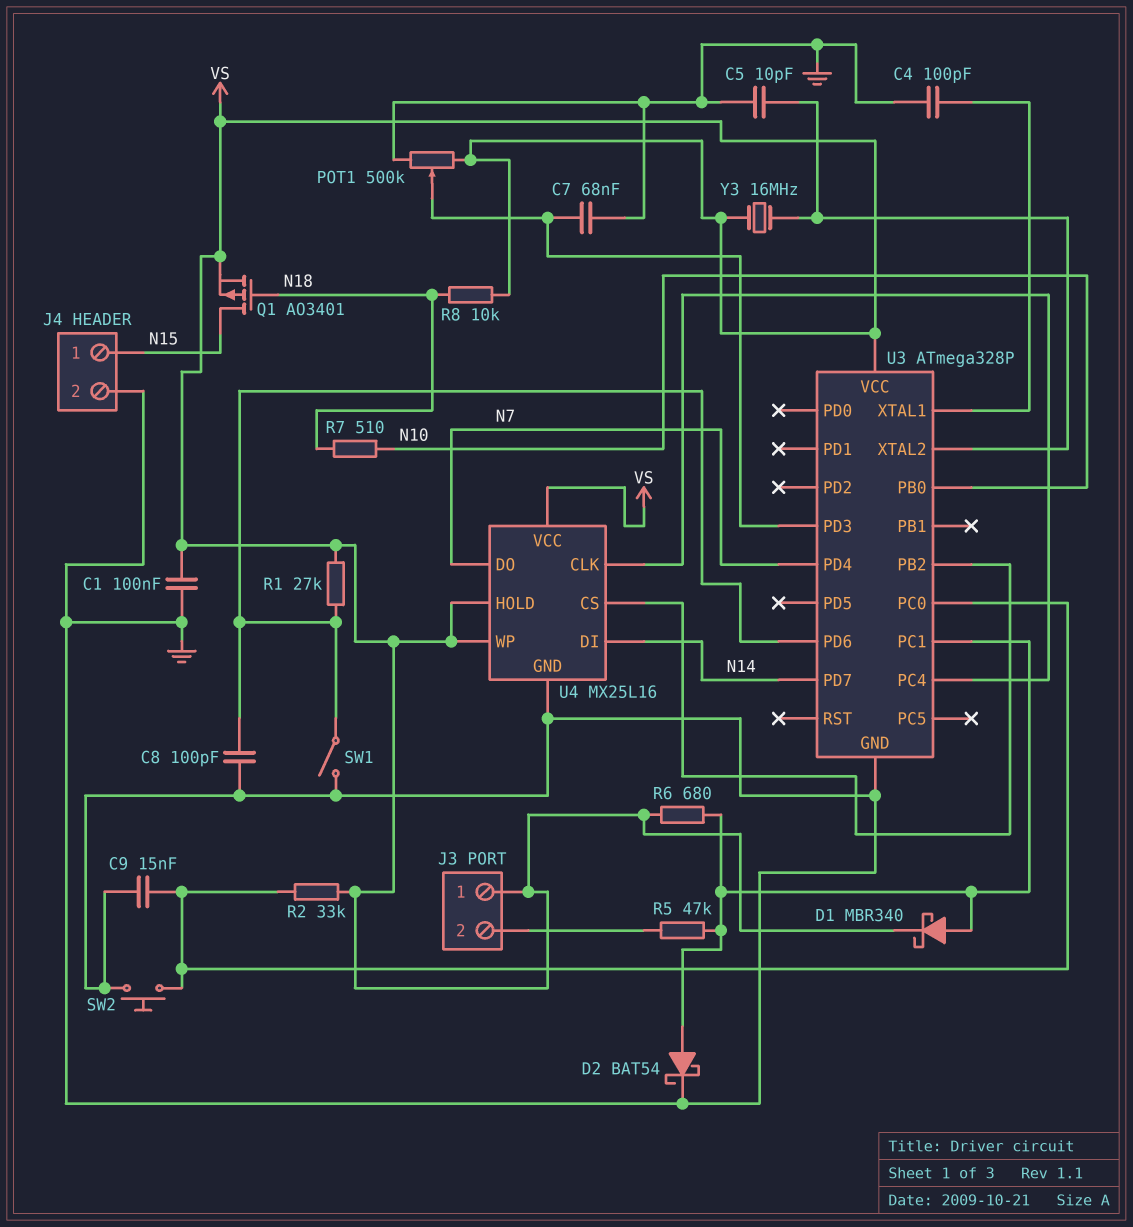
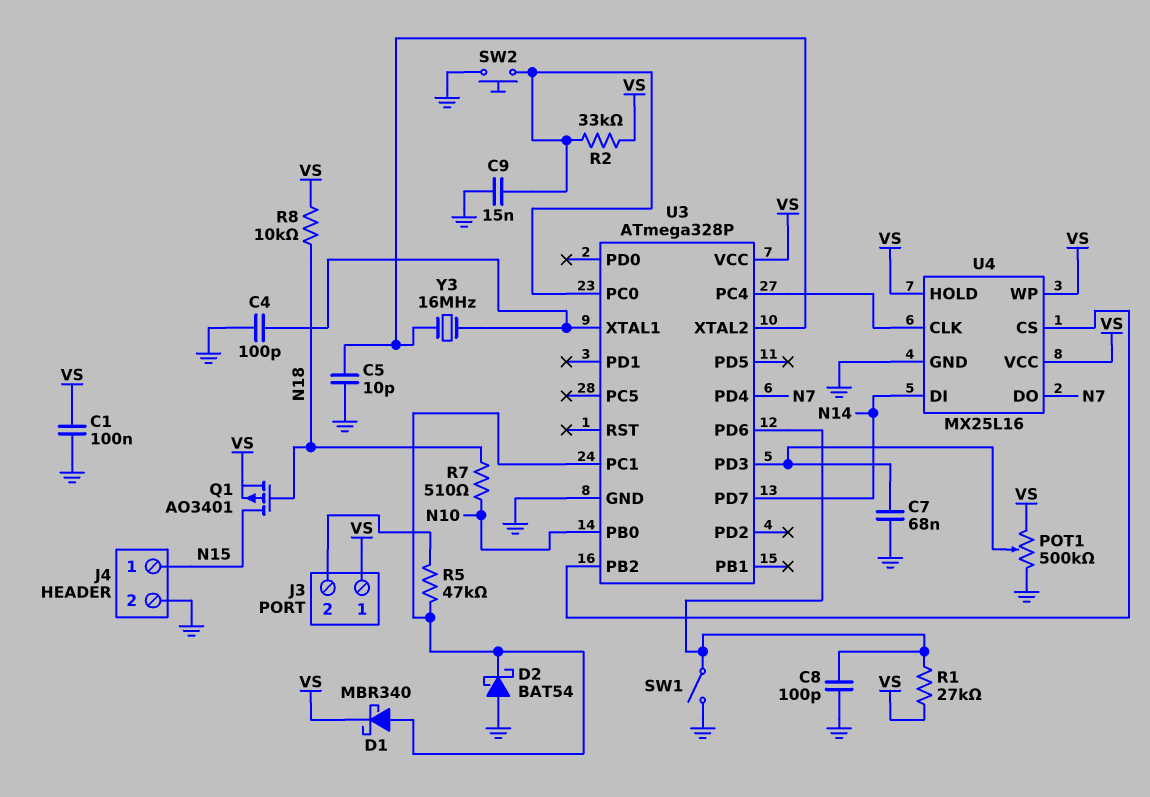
D2: schottky BAT54 (A U3/PC1, K GND) -> schottky BAT54 (A GND, K U3/PC1)
R6: 680 (U3/PC1, VS) -> none
Y3: 16MHz (U3/XTAL2, VS) -> 16MHz (U3/XTAL1, U3/XTAL2)

